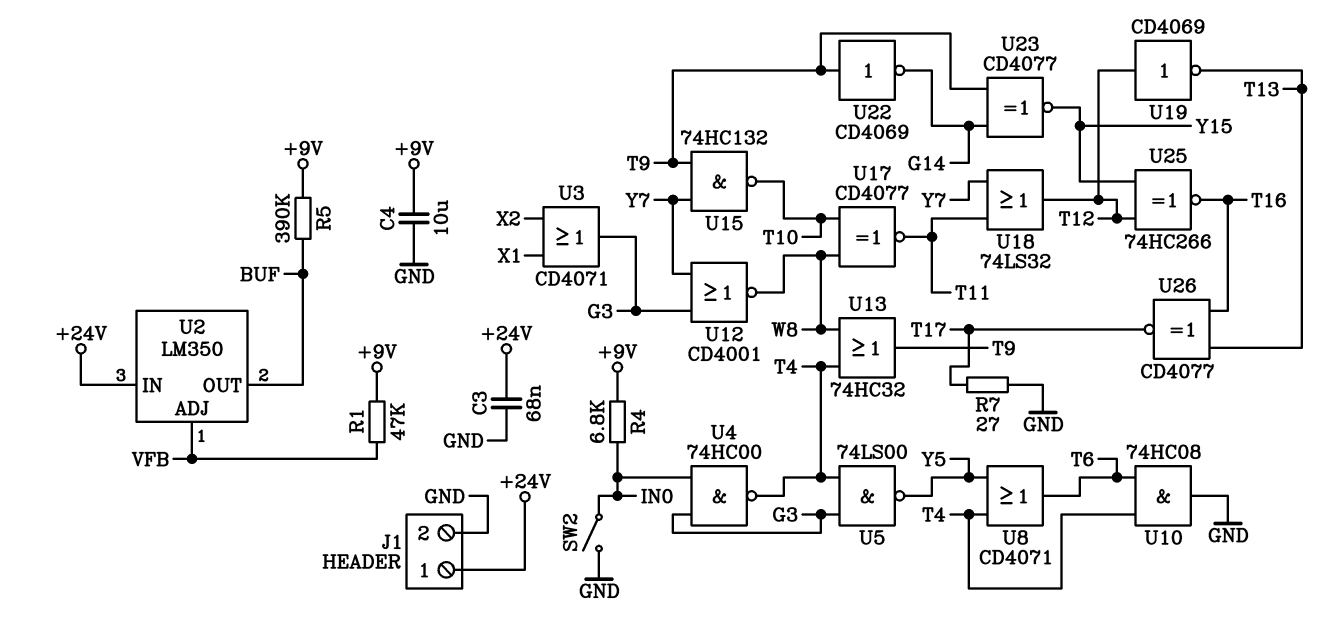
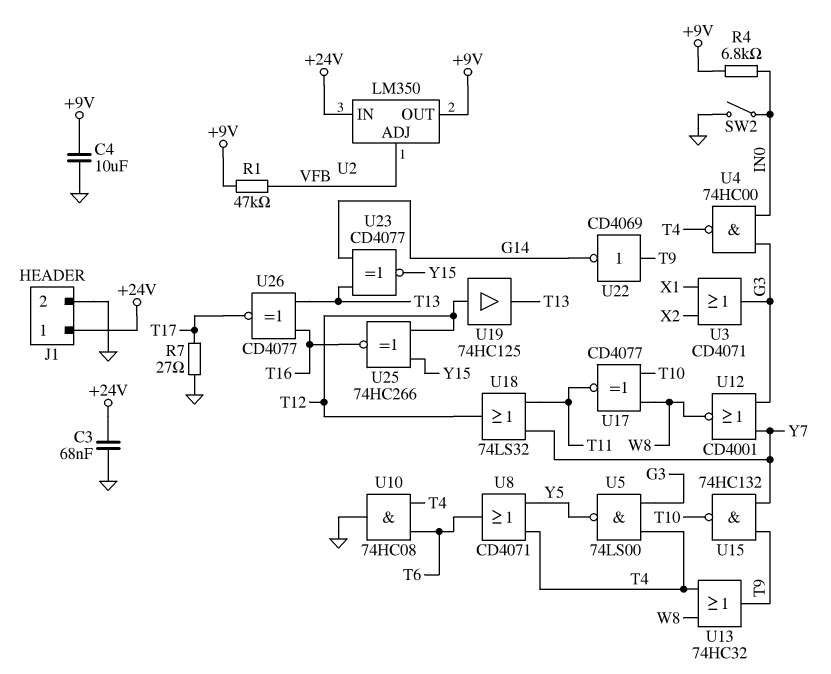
R5: 390k (+9V, BUF) -> none
U2 pin OUT: BUF -> +9V
U19: NOT CD4069 (in T12, out T13) -> buffer 74HC125 (in T12, out T13)
U23: XNOR CD4077 (in G14, in T9, out Y15) -> XNOR CD4077 (in G14, in T13, out Y15)

